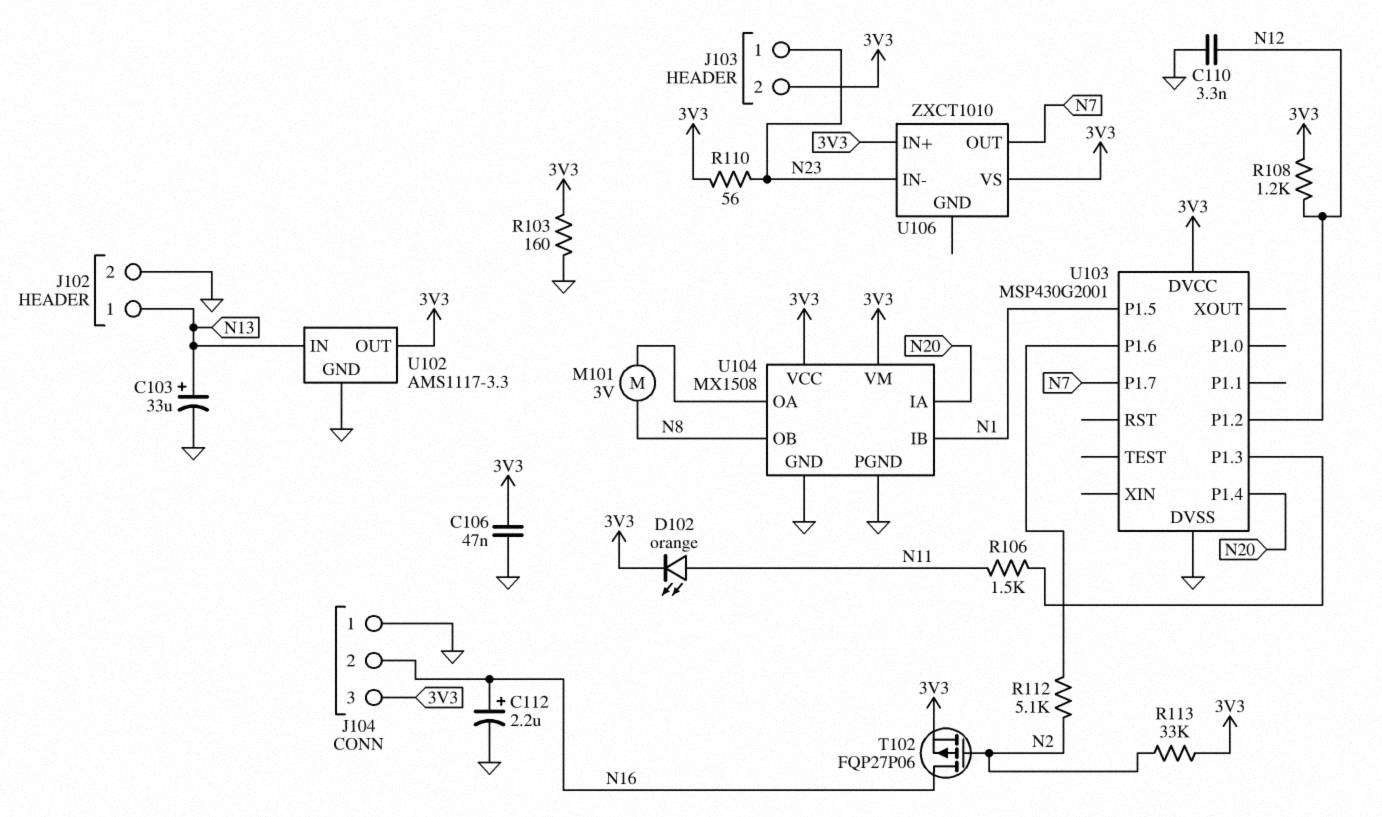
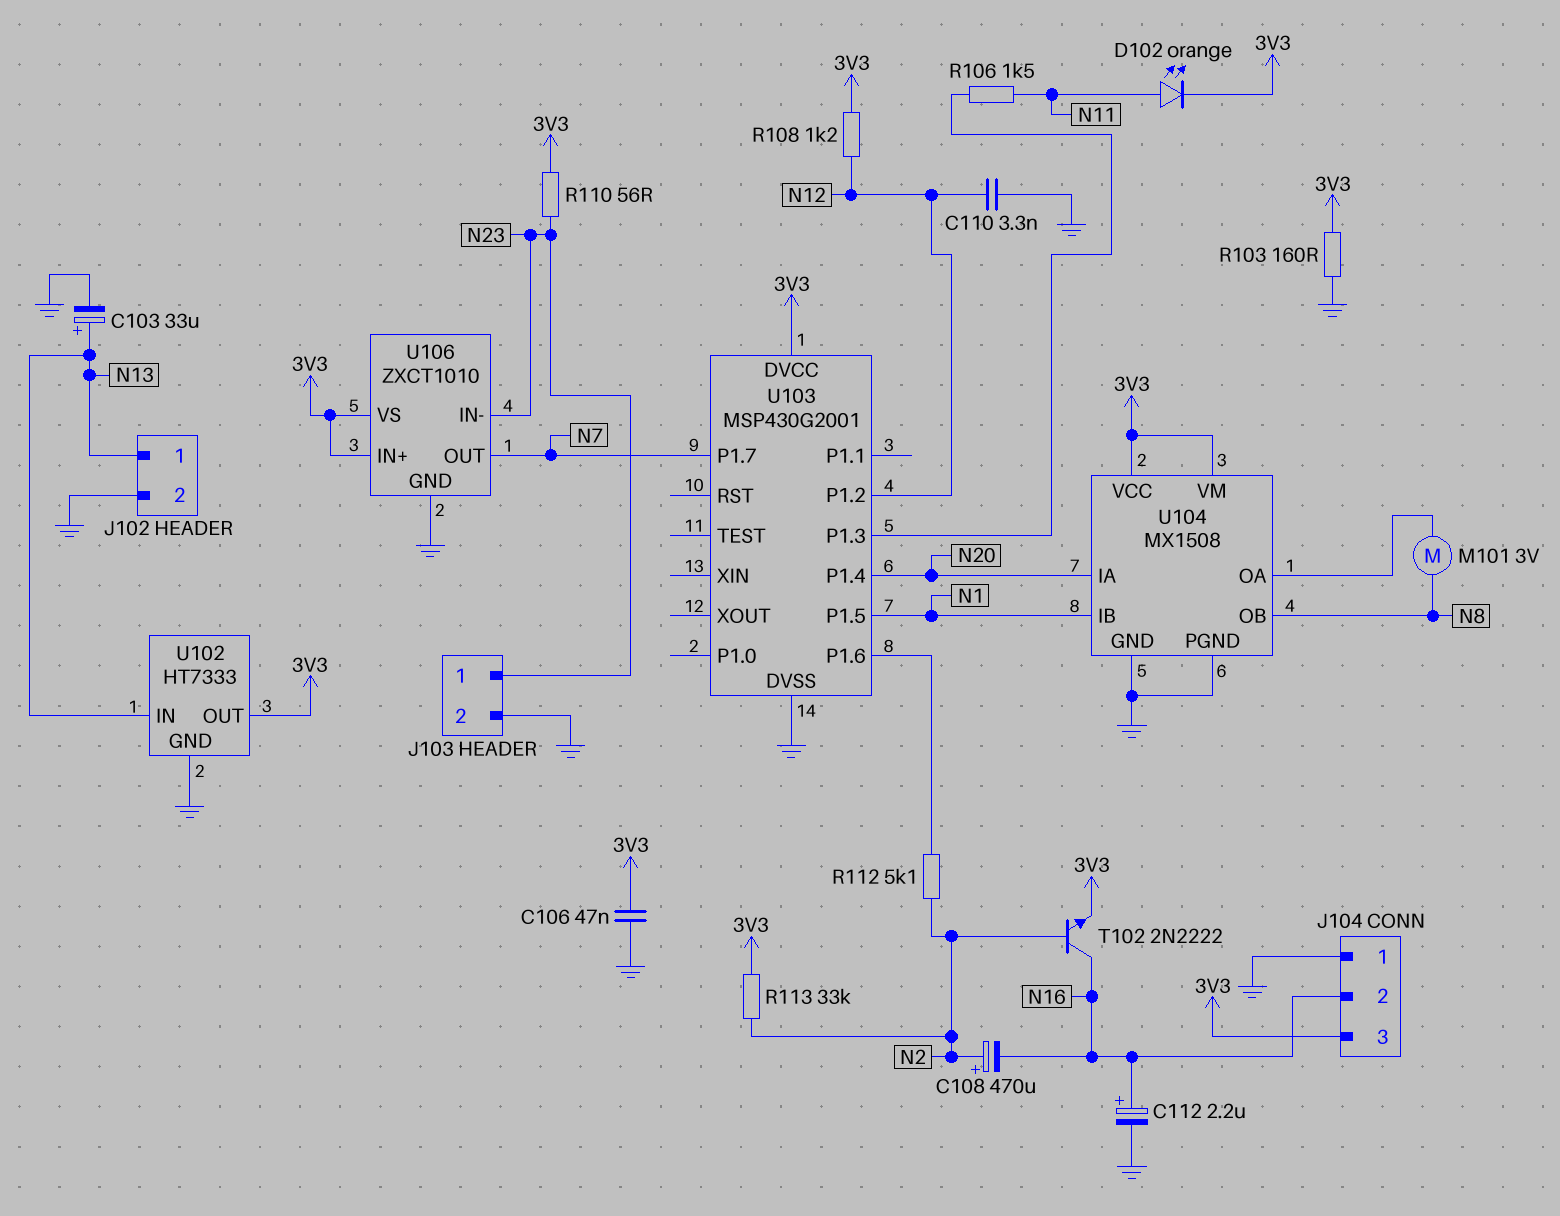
C108: none -> 470uF (plus N2, minus N16)
J103 pin 2: 3V3 -> GND
T102: PMOS FQP27P06 (G N2, D N16, S 3V3) -> NPN 2N2222 (B N2, C N16, E 3V3)
U102: AMS1117-3.3 -> HT7333
U106 pin GND: none -> GND

